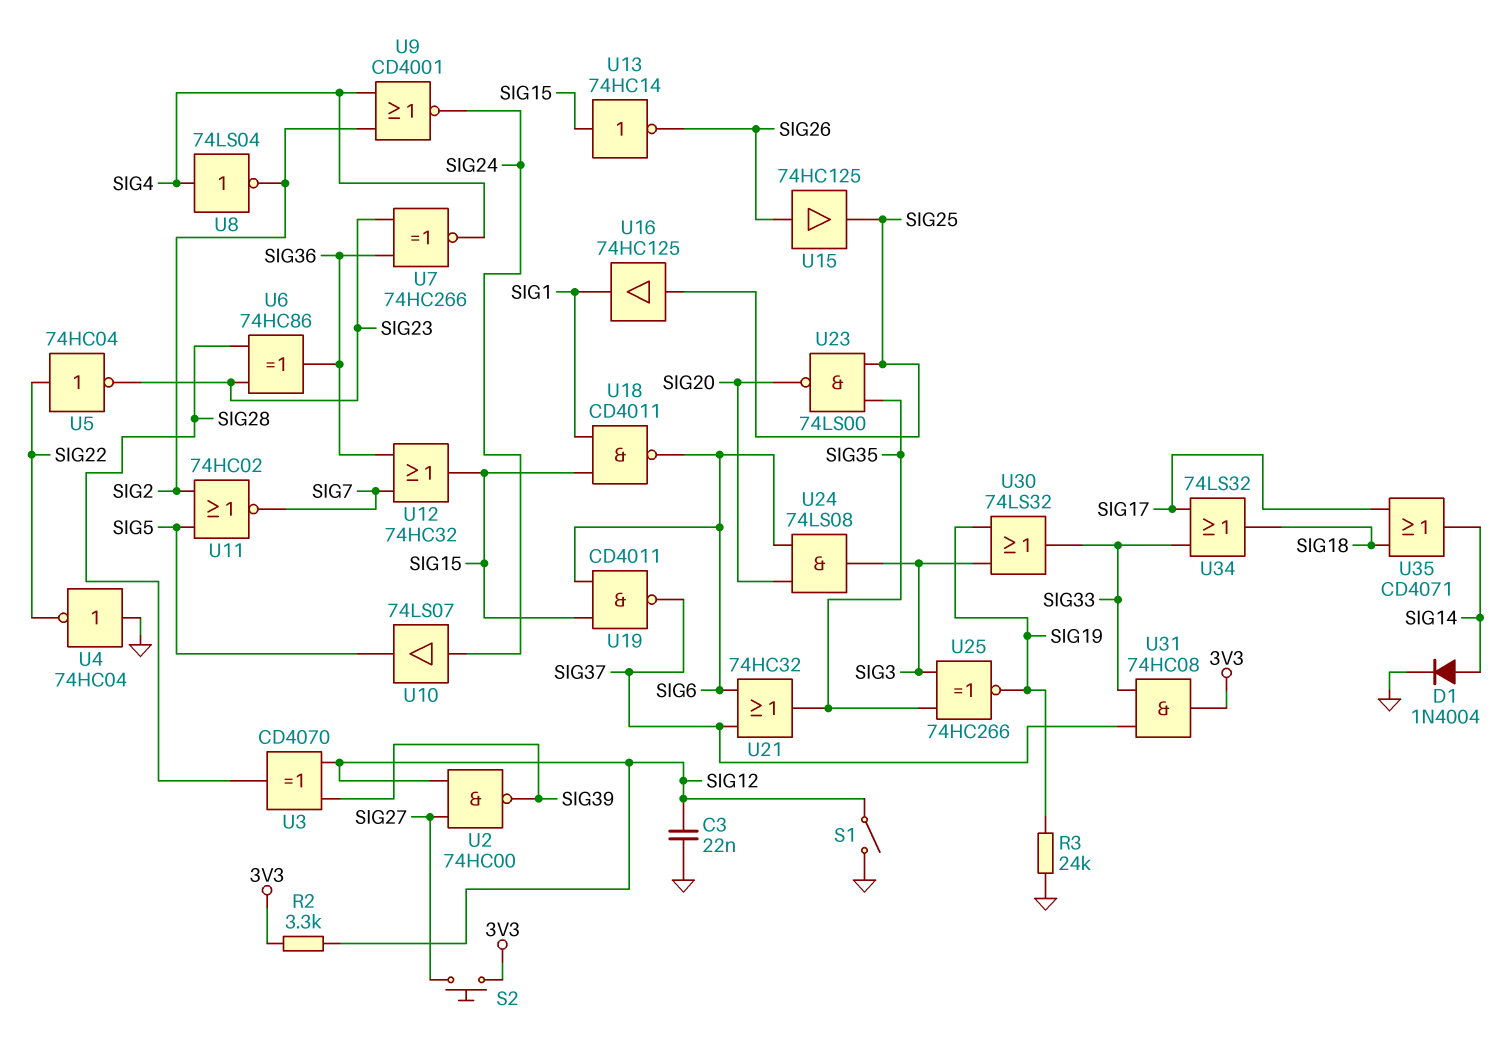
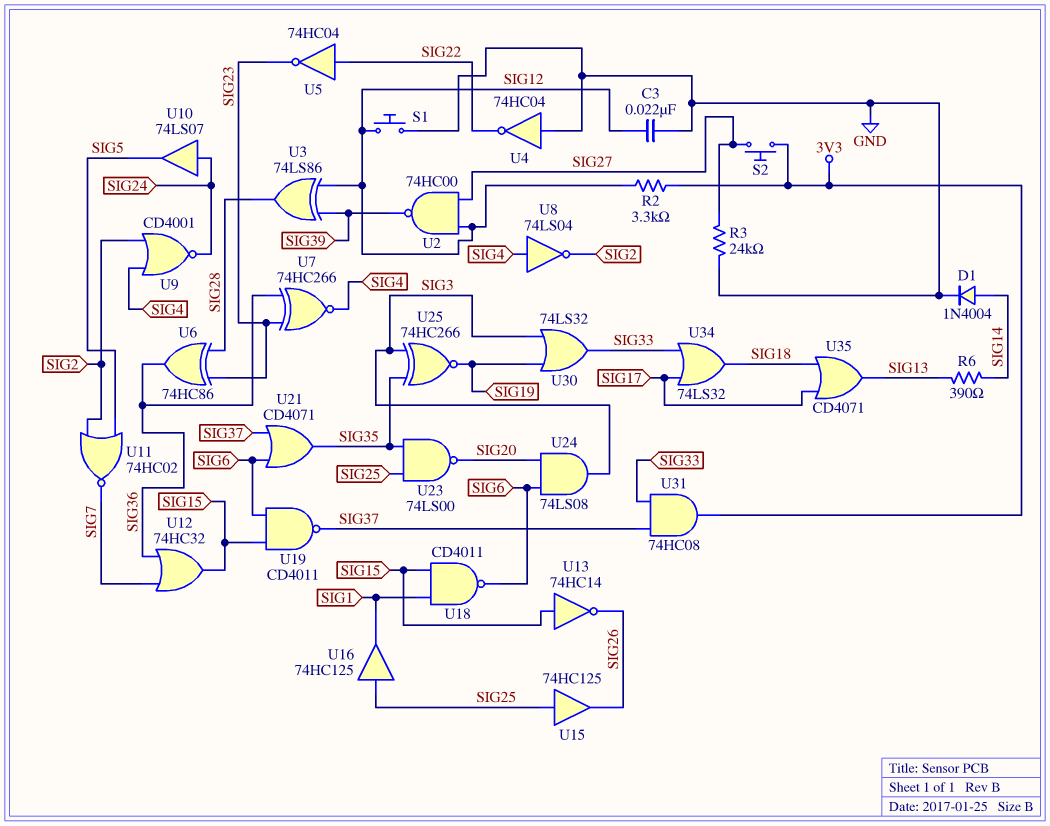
R3: 24k (GND, SIG19) -> 24k (GND, SIG27)
R6: none -> 390 (SIG13, SIG14)
S1: switch (GND, SIG12) -> button (GND, SIG12)
U3: XOR CD4070 (in SIG12, in SIG39, out SIG28) -> XOR 74LS86 (in SIG12, in SIG39, out SIG28)
U15: buffer 74HC125 (in SIG26, out SIG25) -> buffer 74HC125 (in SIG25, out SIG26)
U21: OR 74HC32 (in SIG6, in SIG37, out SIG35) -> OR CD4071 (in SIG6, in SIG37, out SIG35)
U35: OR CD4071 (in SIG17, in SIG18, out SIG14) -> OR CD4071 (in SIG17, in SIG18, out SIG13)

